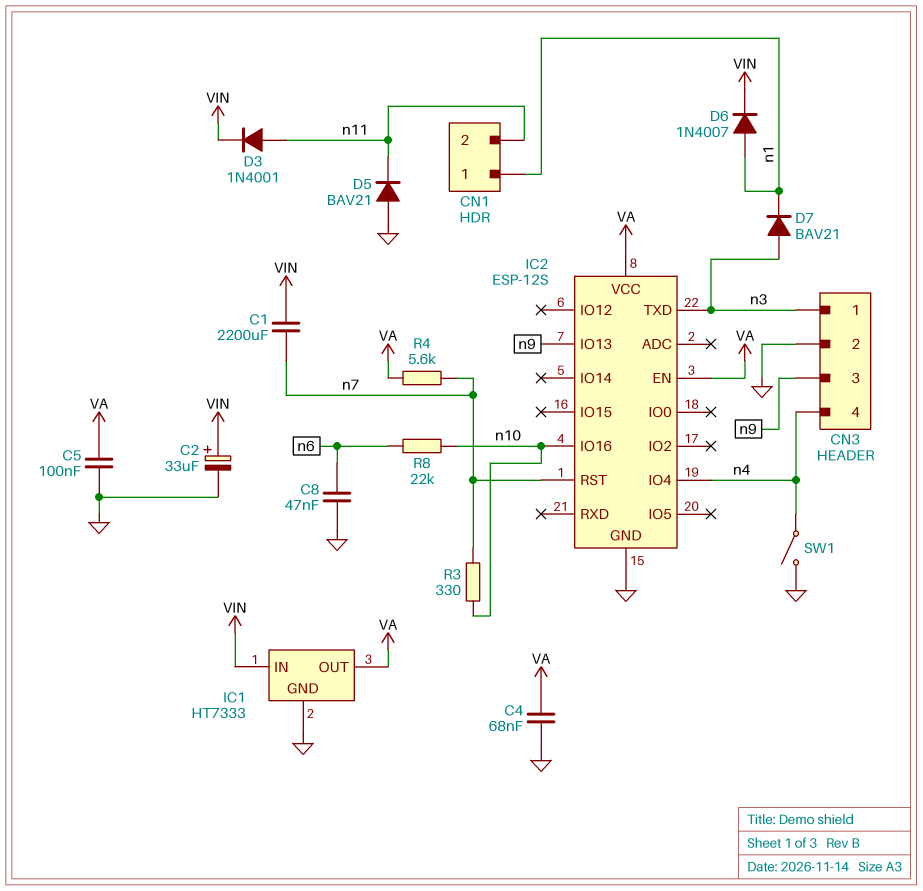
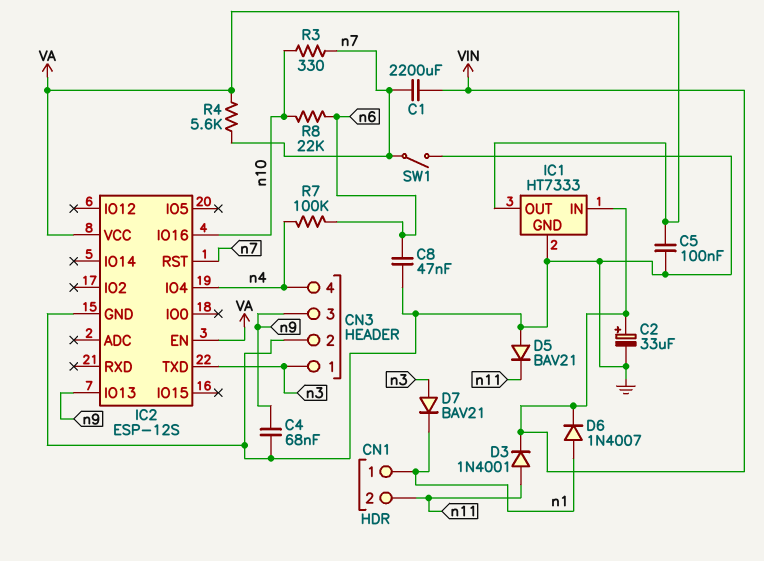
C4: 68nF (GND, VA) -> 68nF (GND, n9)
R7: none -> 100k (n4, n6)
SW1: switch (GND, n4) -> switch (GND, n7)

